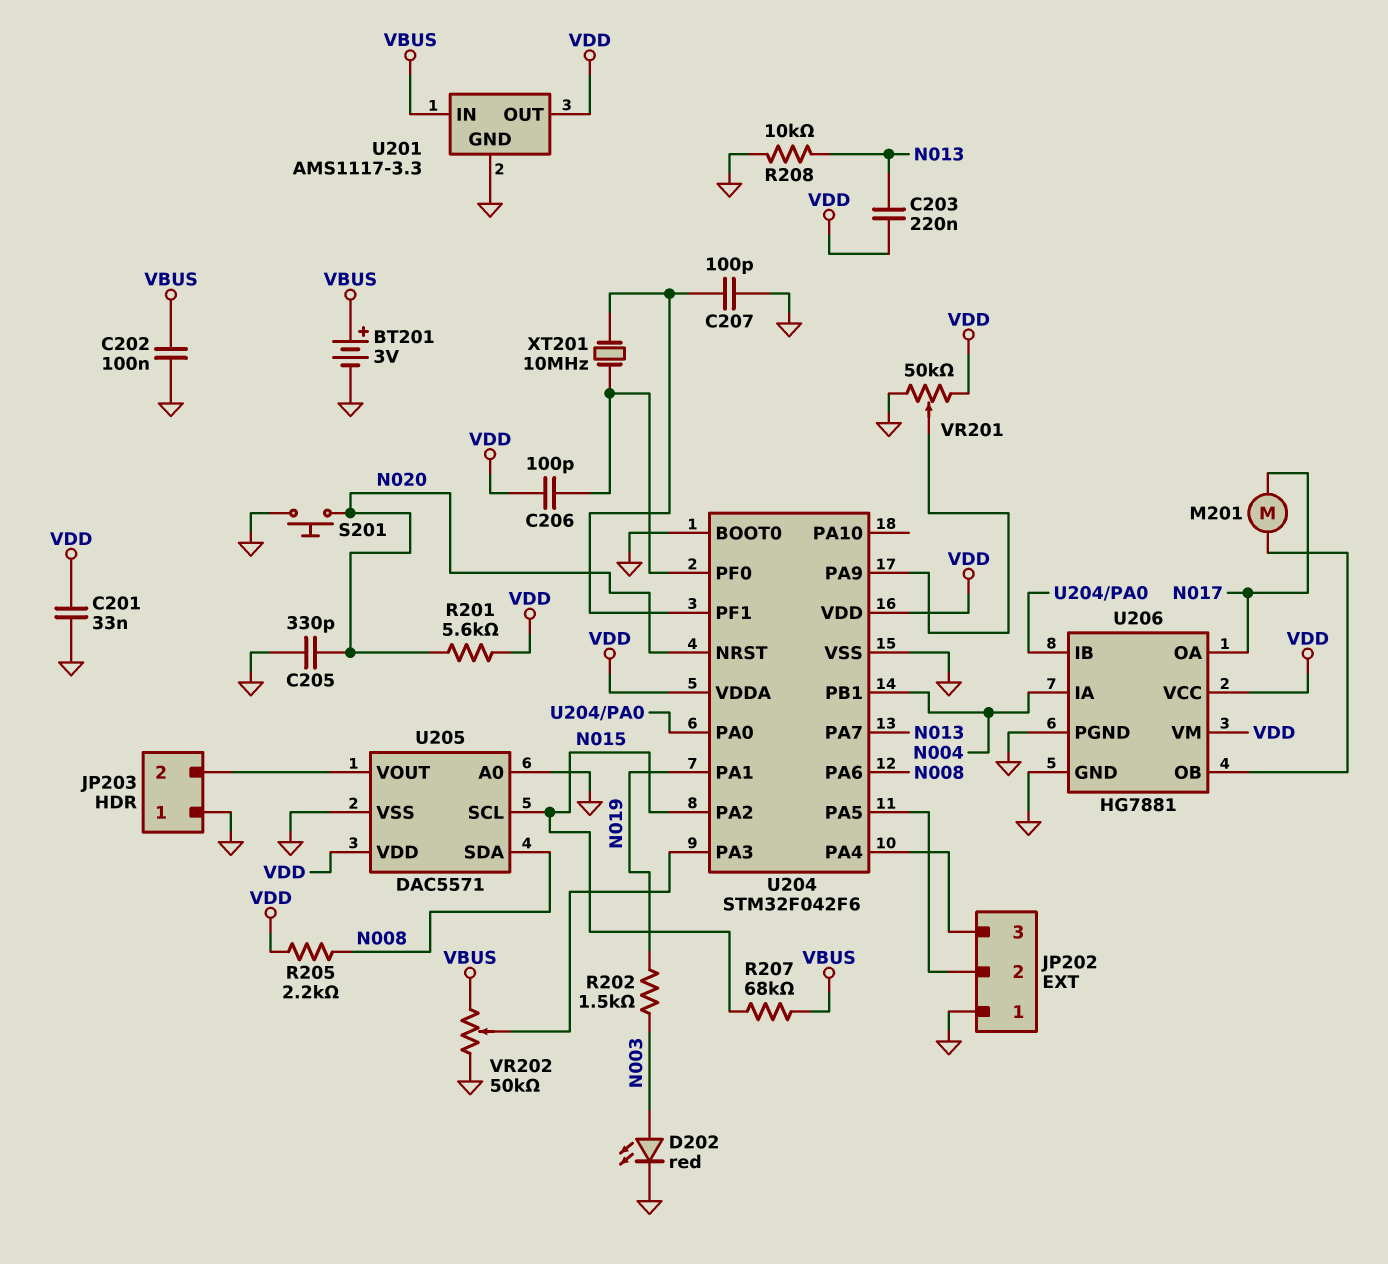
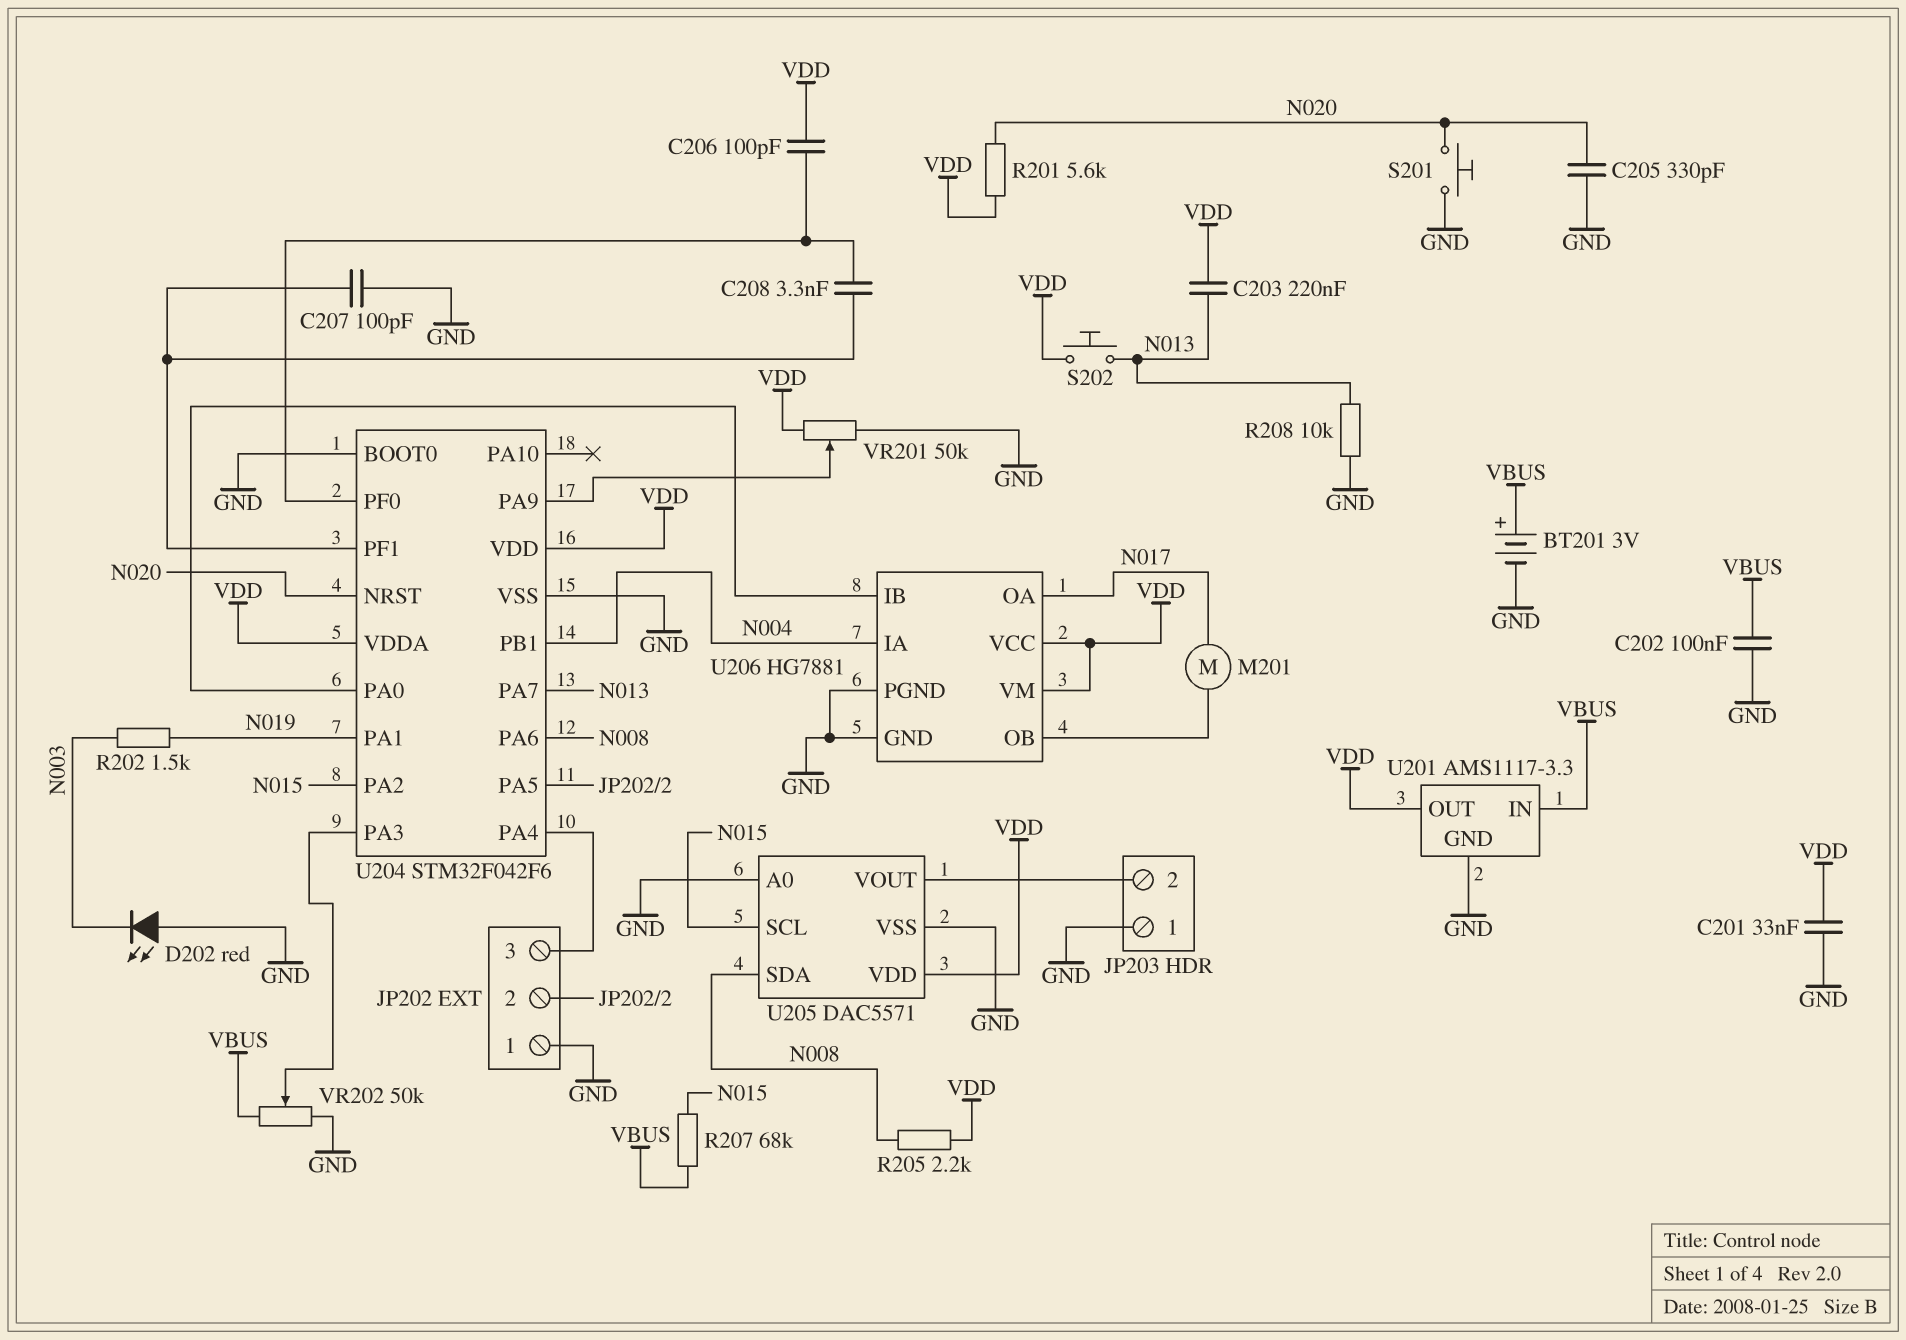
C208: none -> 3.3nF (U204/PF0, U204/PF1)
D202: LED red (A N003, K GND) -> LED red (A GND, K N003)
S202: none -> button (N013, VDD)
XT201: 10MHz (U204/PF0, U204/PF1) -> none

